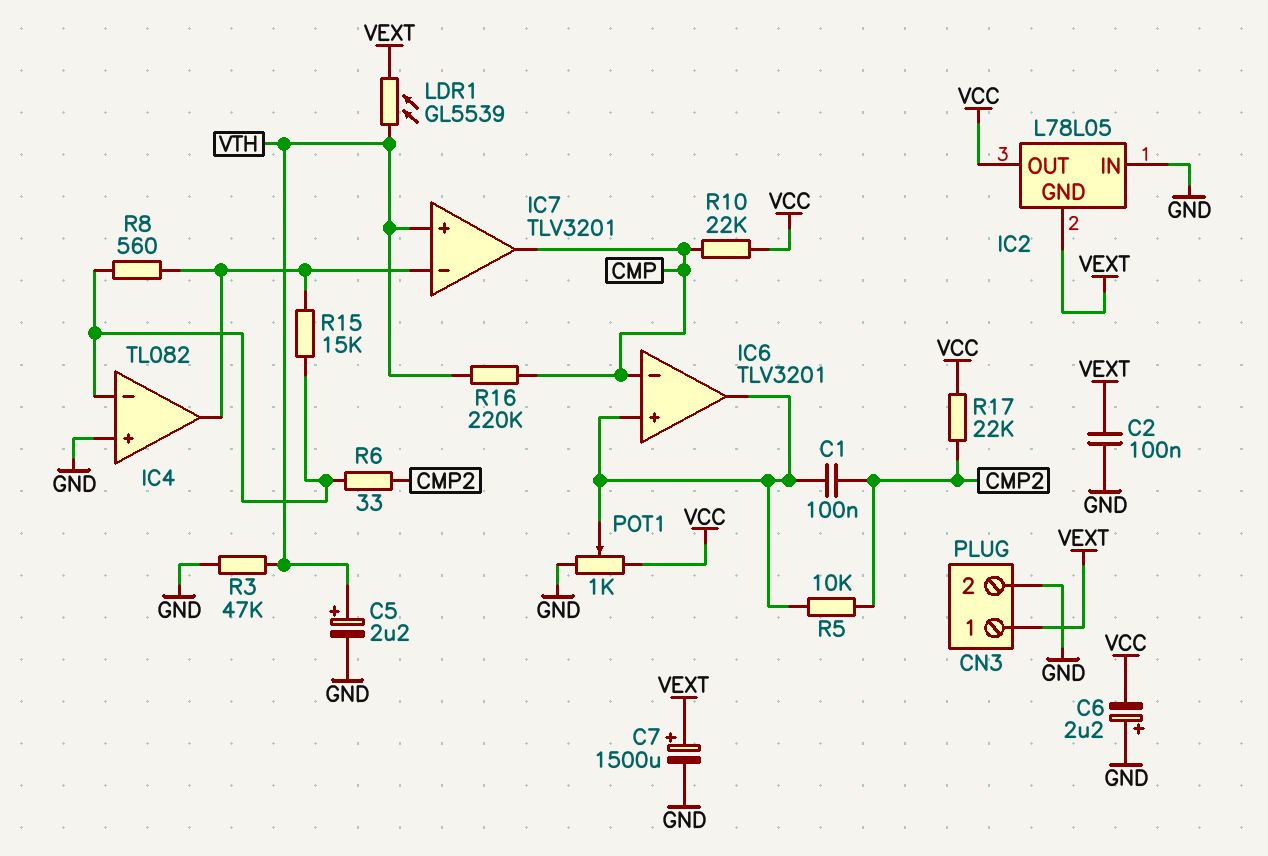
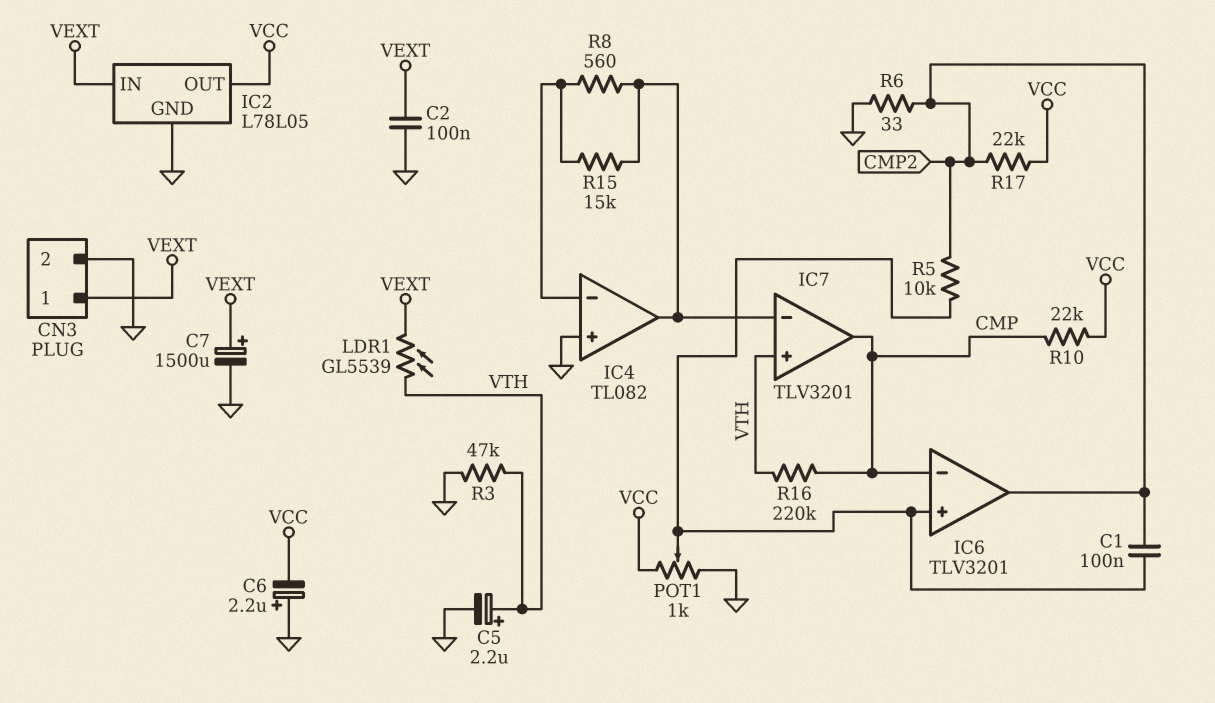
IC2 pin GND: VEXT -> GND
IC2 pin IN: GND -> VEXT
IC6 pin out: IC6/in+ -> CMP2
R6: 33 (CMP2, IC4/in-) -> 33 (CMP2, GND)

